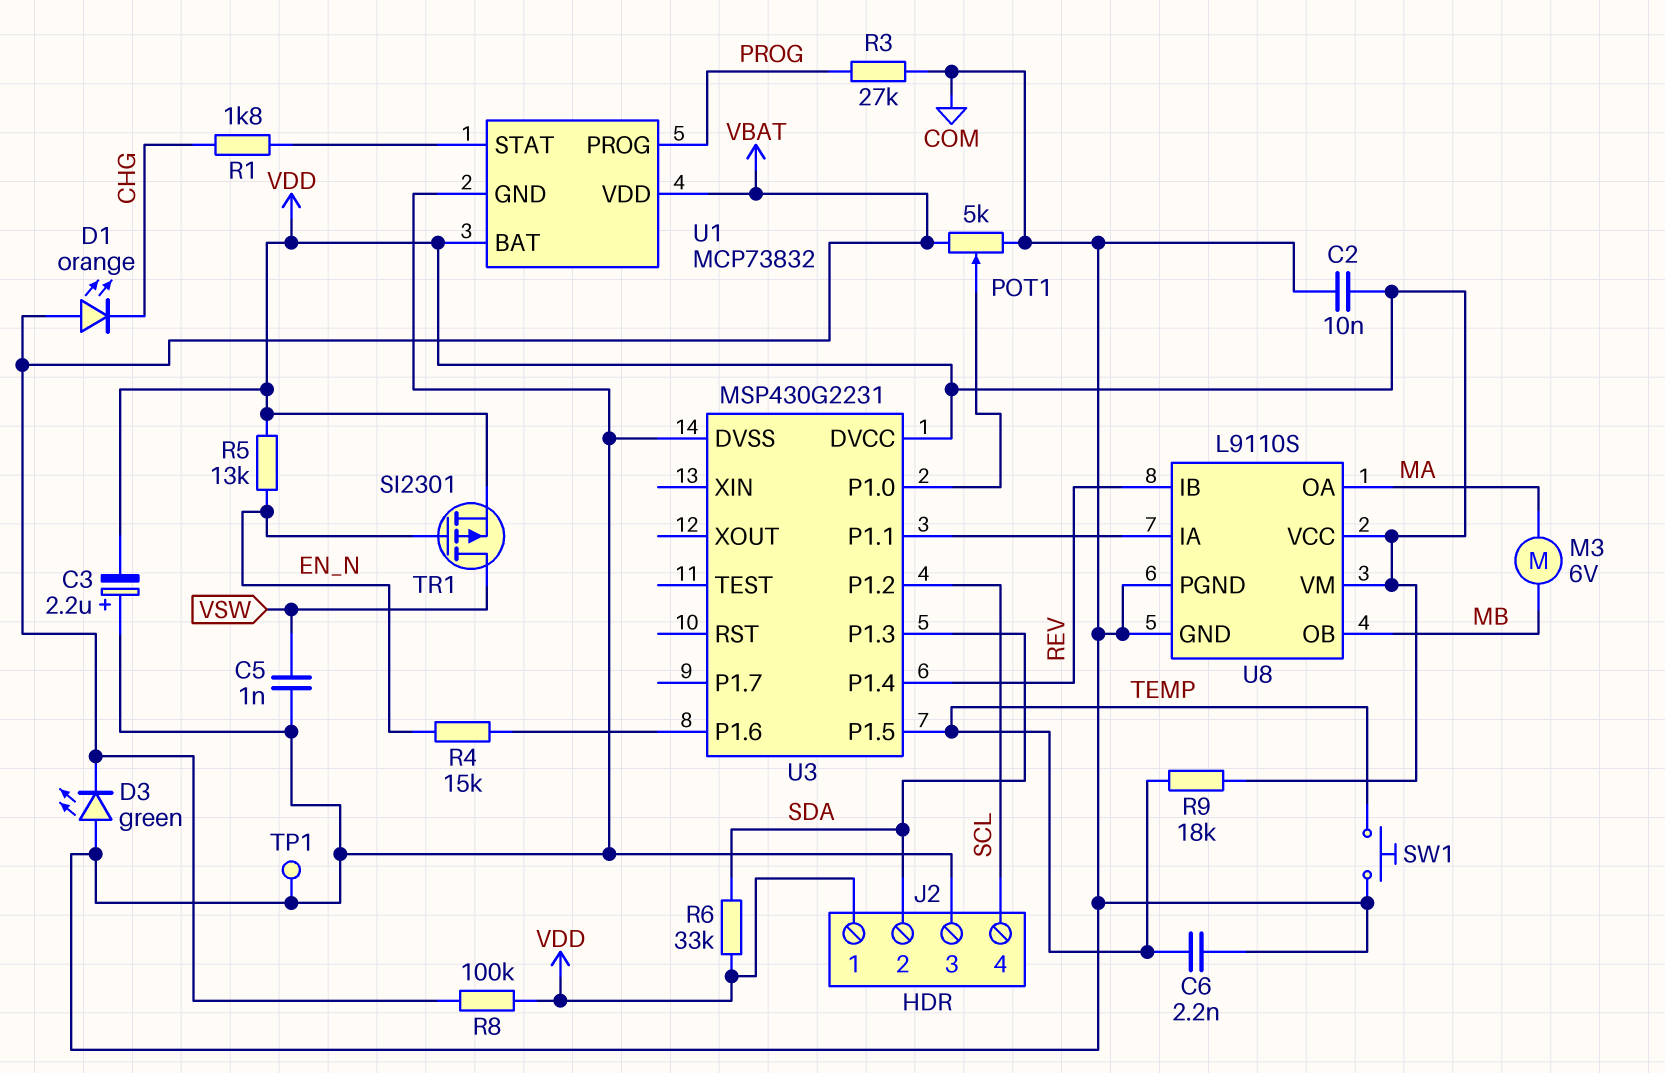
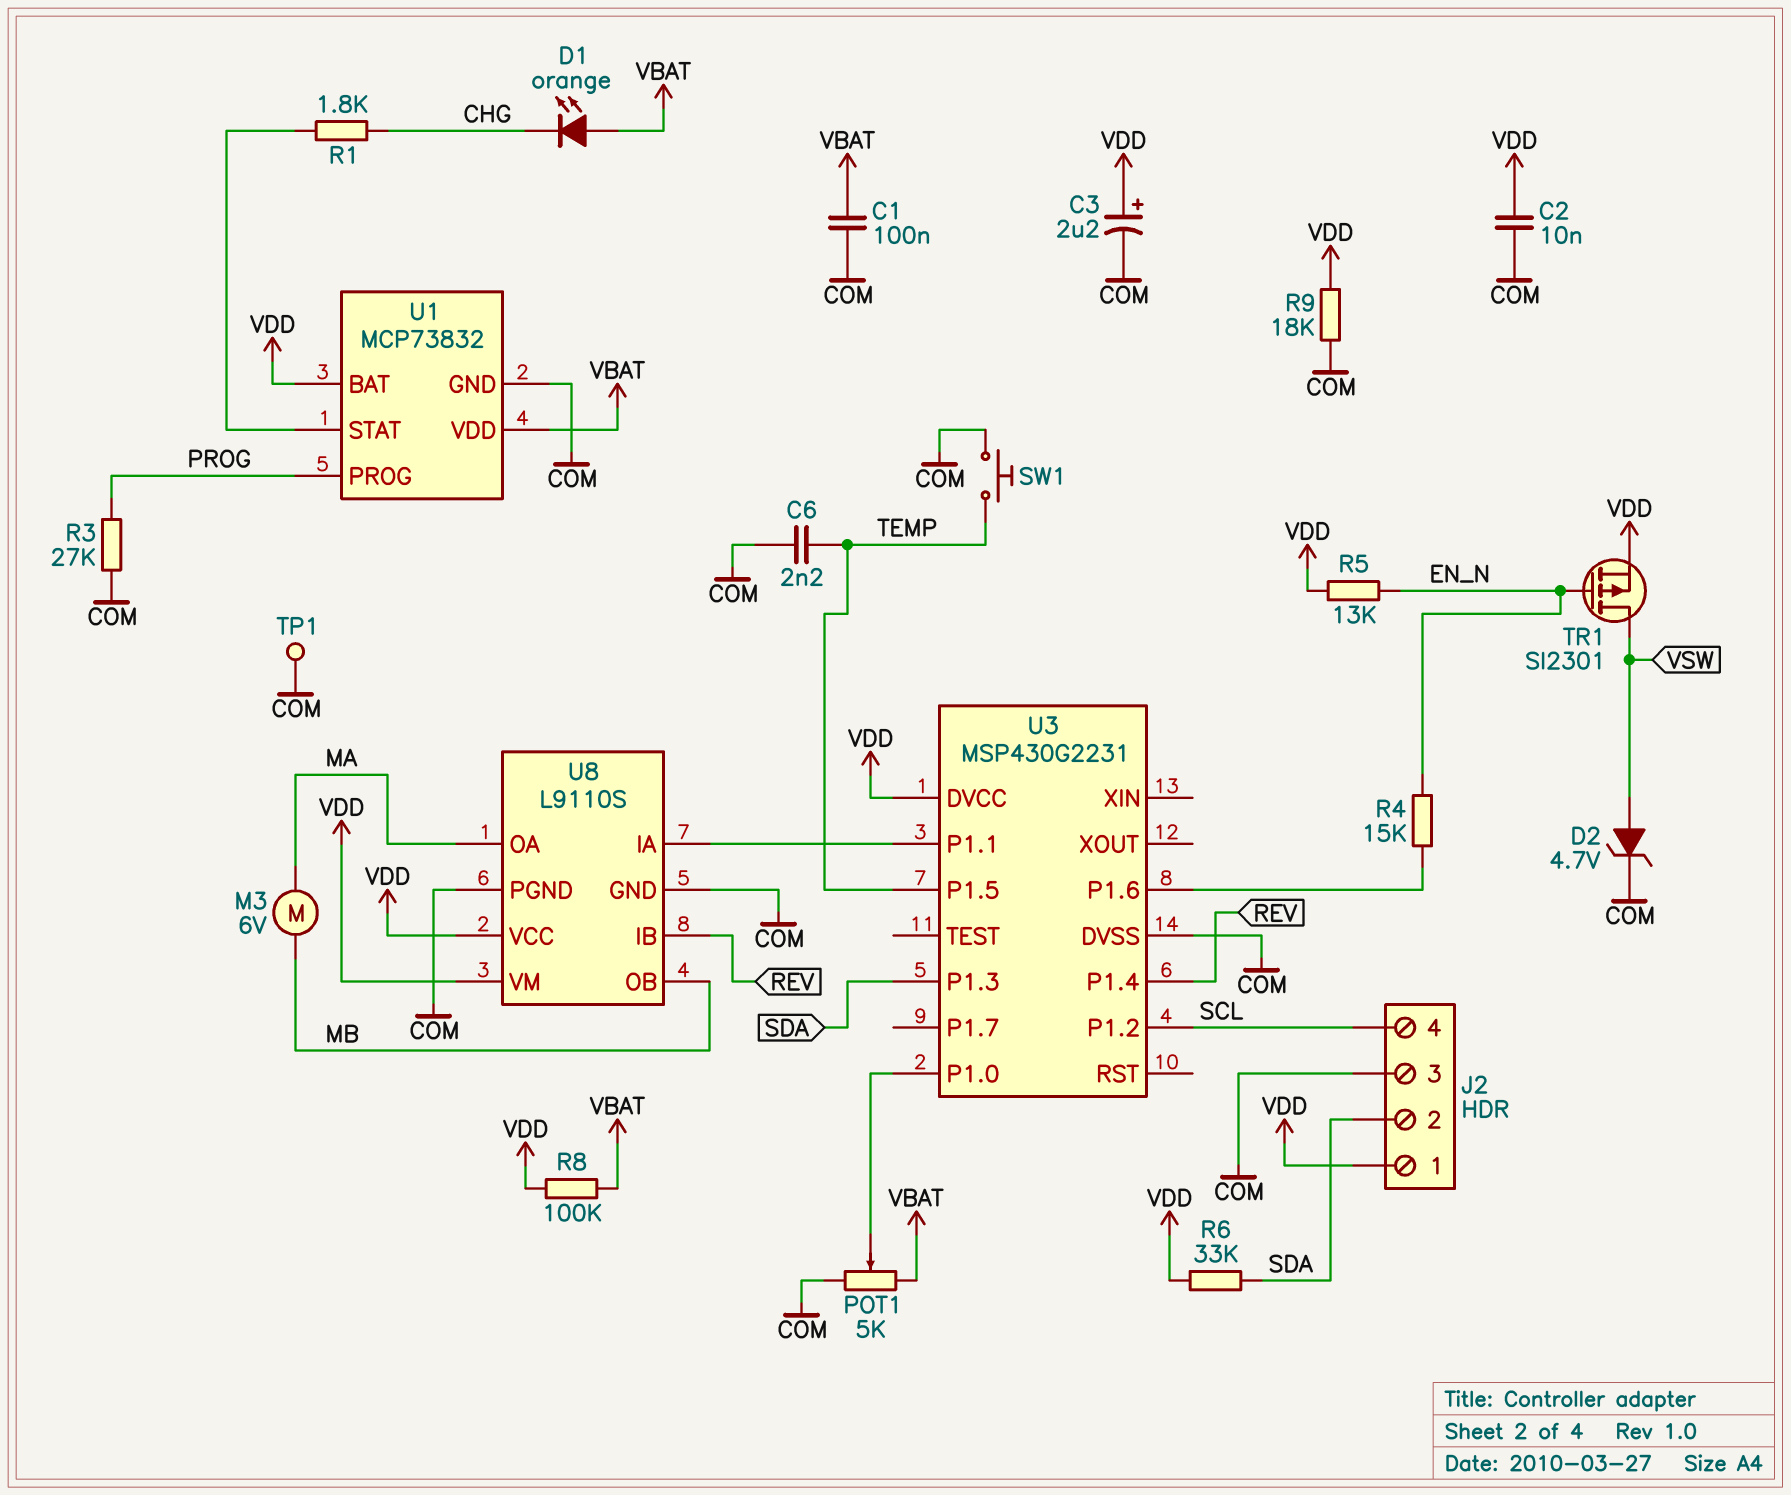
C1: none -> 100nF (COM, VBAT)
C3: 2.2uF (plus COM, minus VDD) -> 2.2uF (plus VDD, minus COM)
C5: 1nF (COM, VSW) -> none
D2: none -> zener 4.7V (A VSW, K COM)
D3: LED green (A COM, K VBAT) -> none
R9: 18k (TEMP, VDD) -> 18k (COM, VDD)

